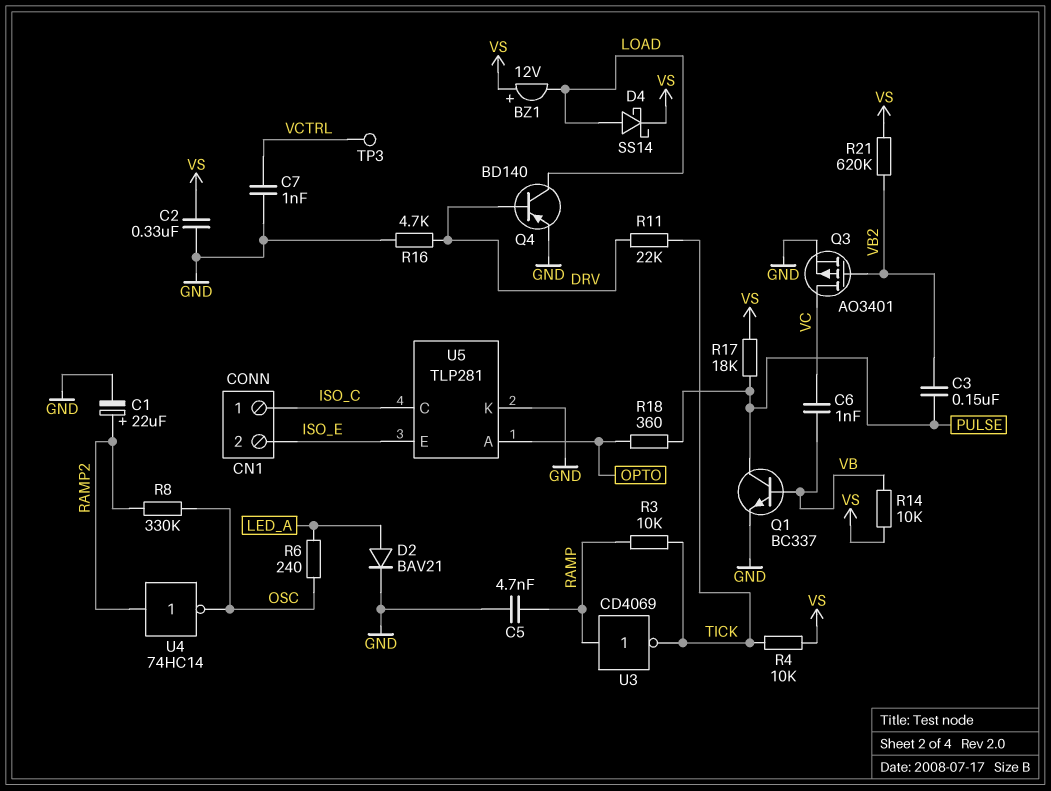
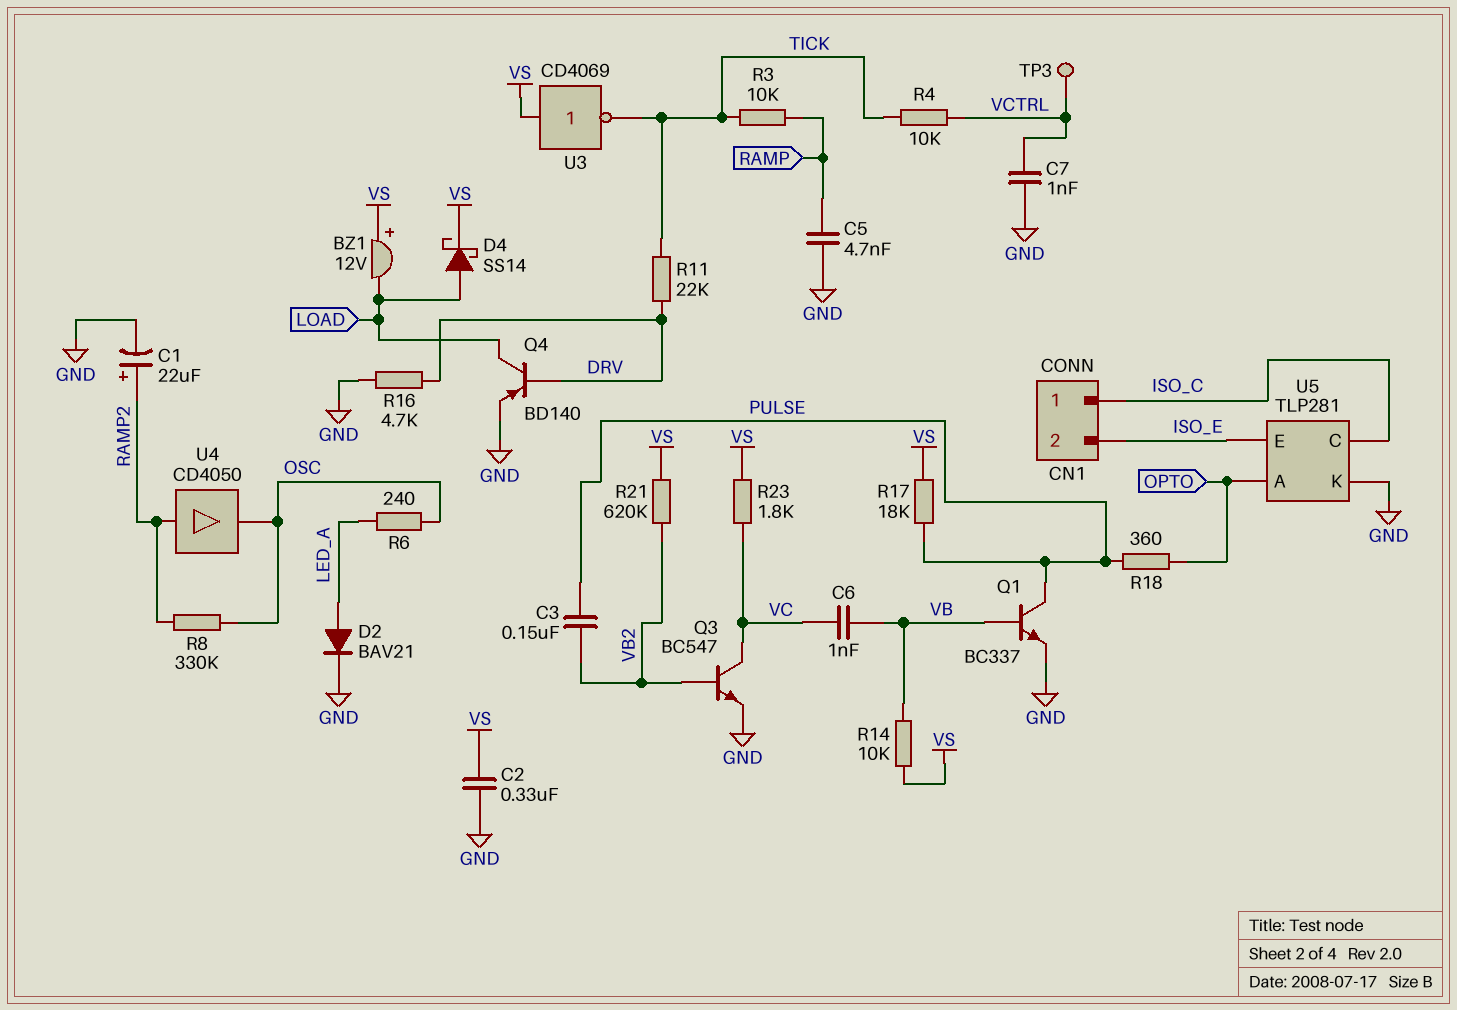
Q3: PMOS AO3401 (G VB2, D VC, S GND) -> NPN BC547 (B VB2, C VC, E GND)
R4: 10k (TICK, VS) -> 10k (TICK, VCTRL)
R23: none -> 1.8k (VC, VS)
U3: NOT CD4069 (in RAMP, out TICK) -> NOT CD4069 (in VS, out TICK)
U4: NOT 74HC14 (in RAMP2, out OSC) -> buffer CD4050 (in RAMP2, out OSC)

